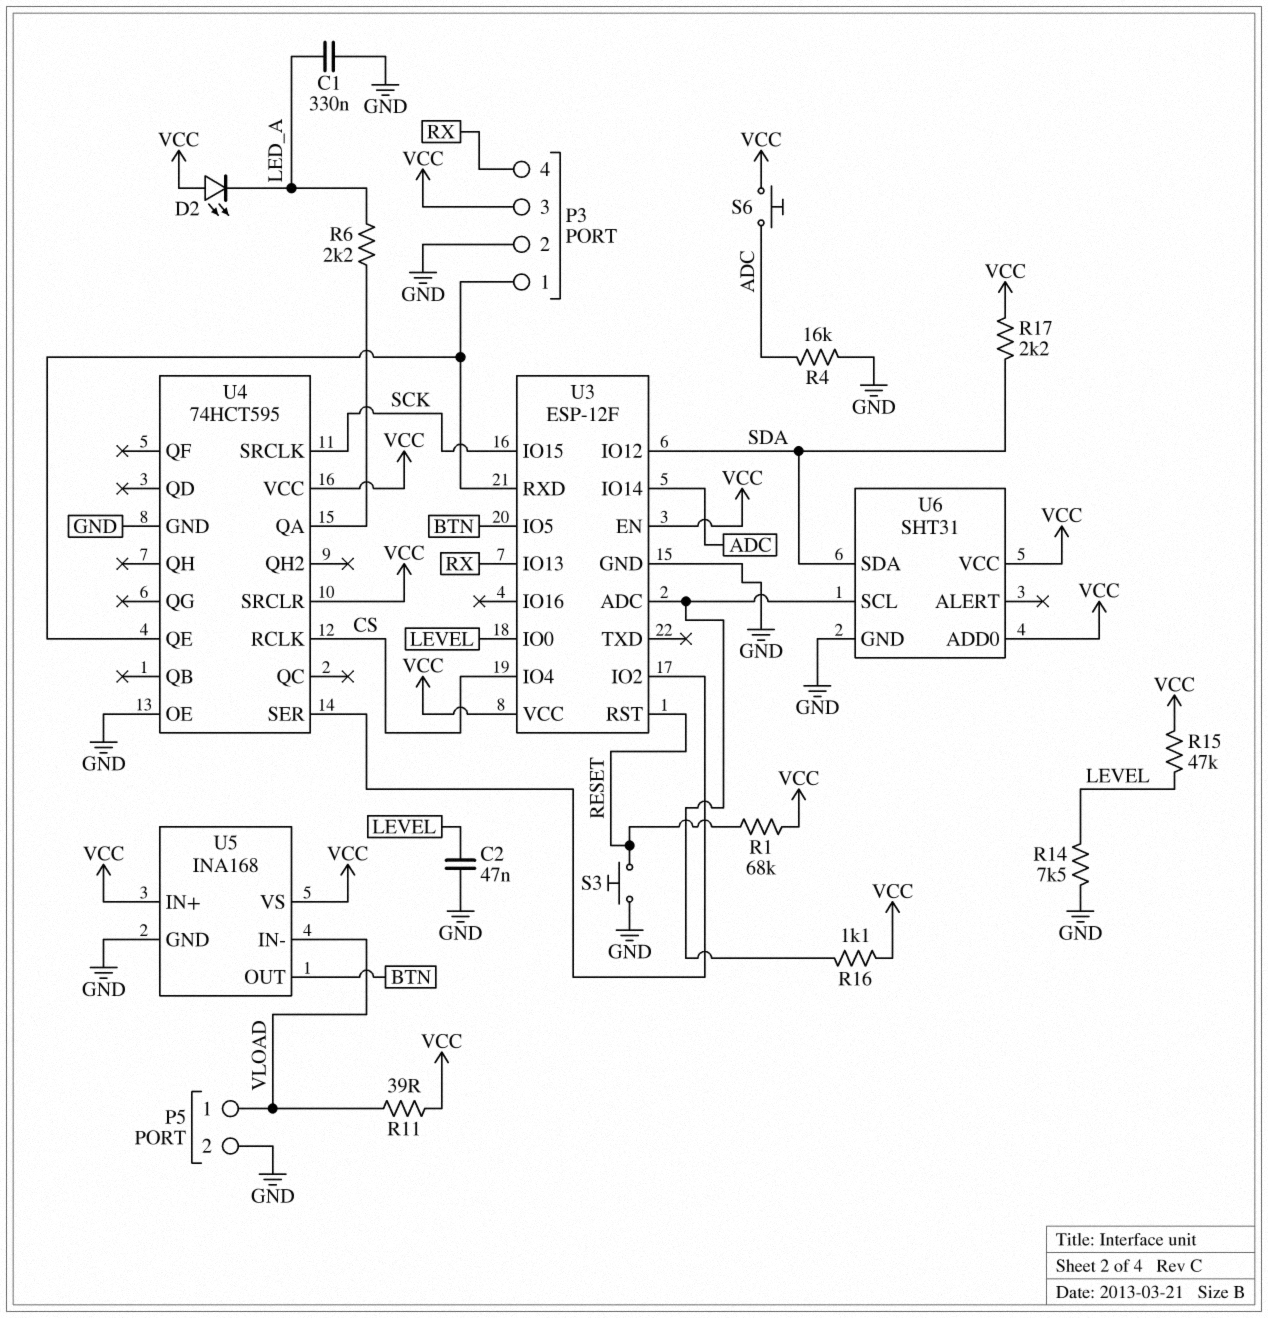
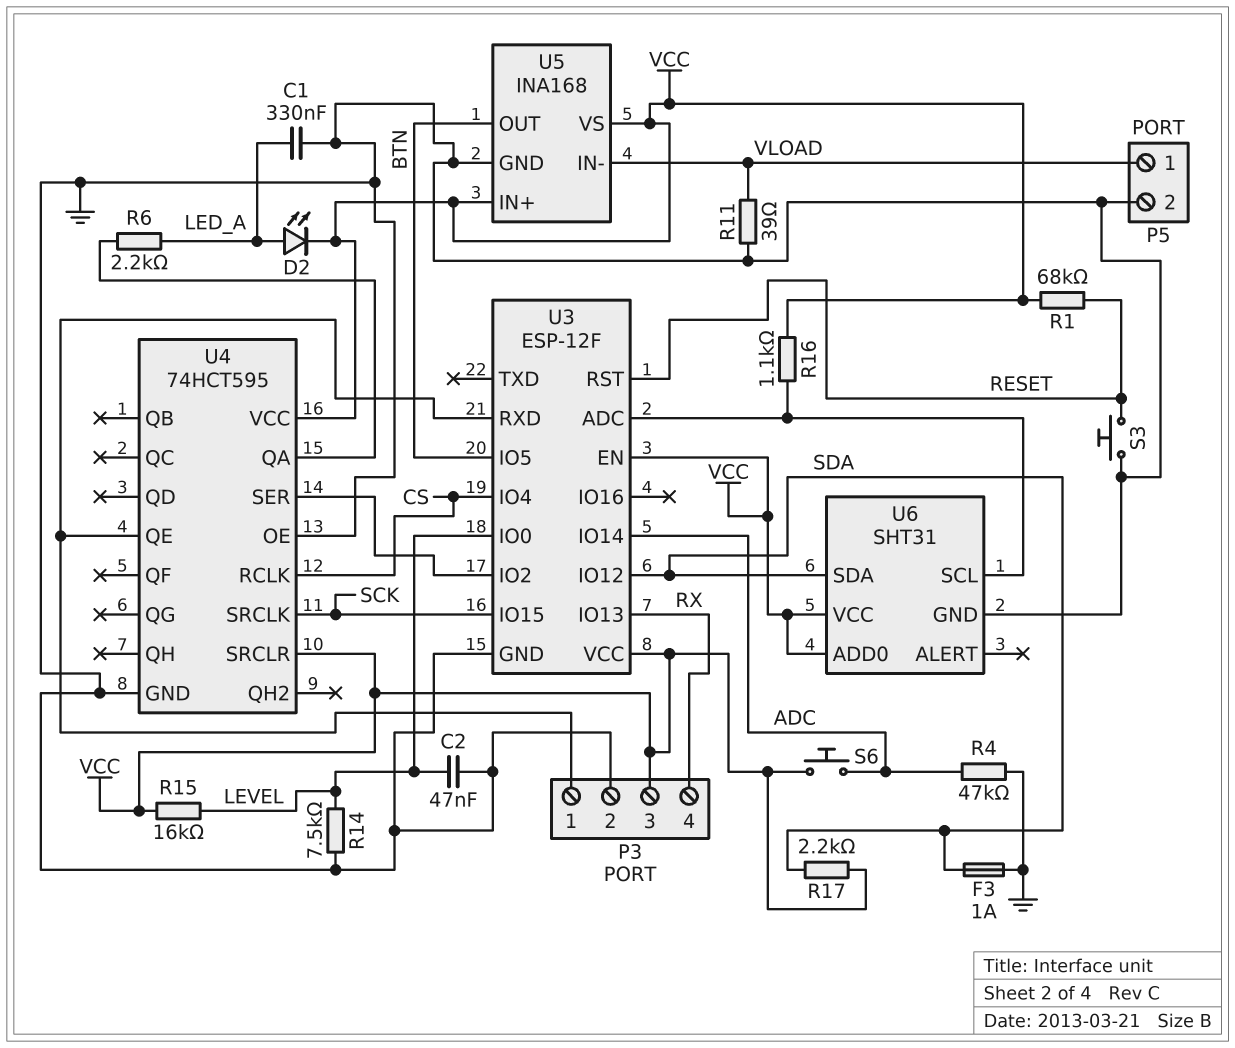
D2: LED (A VCC, K LED_A) -> LED (A LED_A, K VCC)
F3: none -> 1A (GND, SDA)
R4: 16k (ADC, GND) -> 47k (ADC, GND)
R11: 39 (VCC, VLOAD) -> 39 (GND, VLOAD)
R15: 47k (LEVEL, VCC) -> 16k (LEVEL, VCC)

